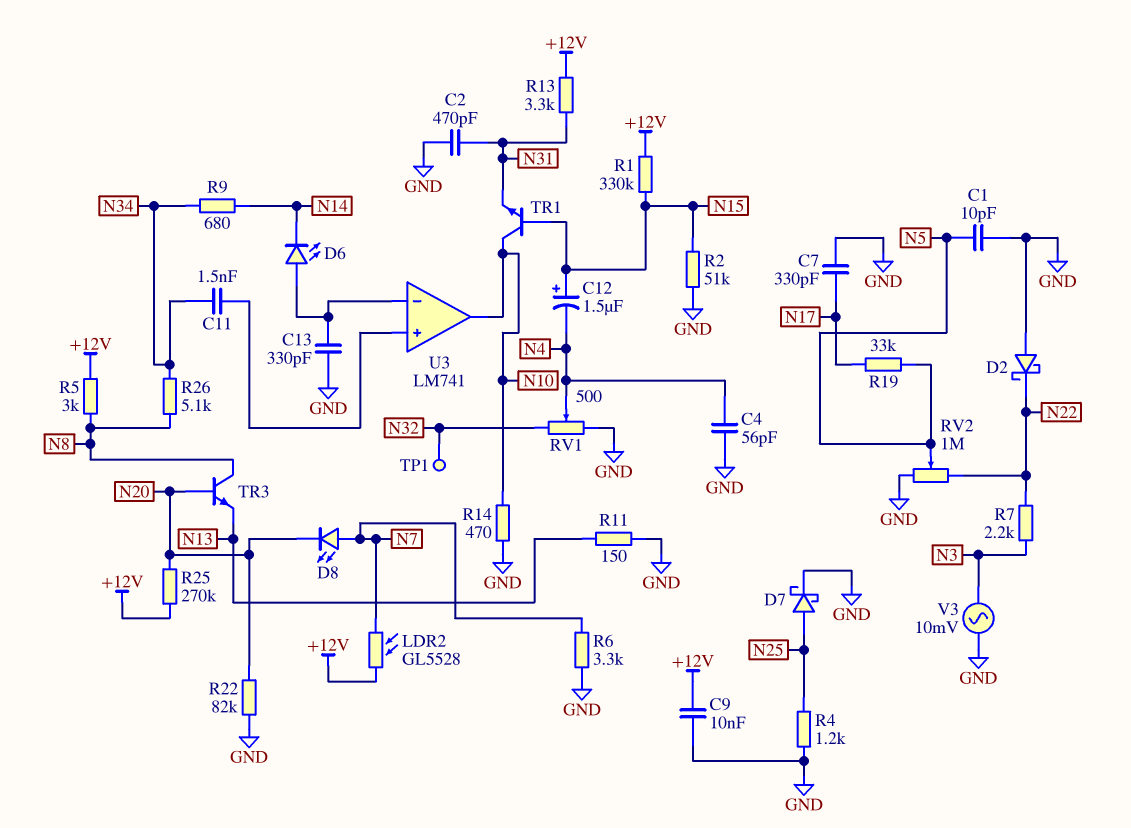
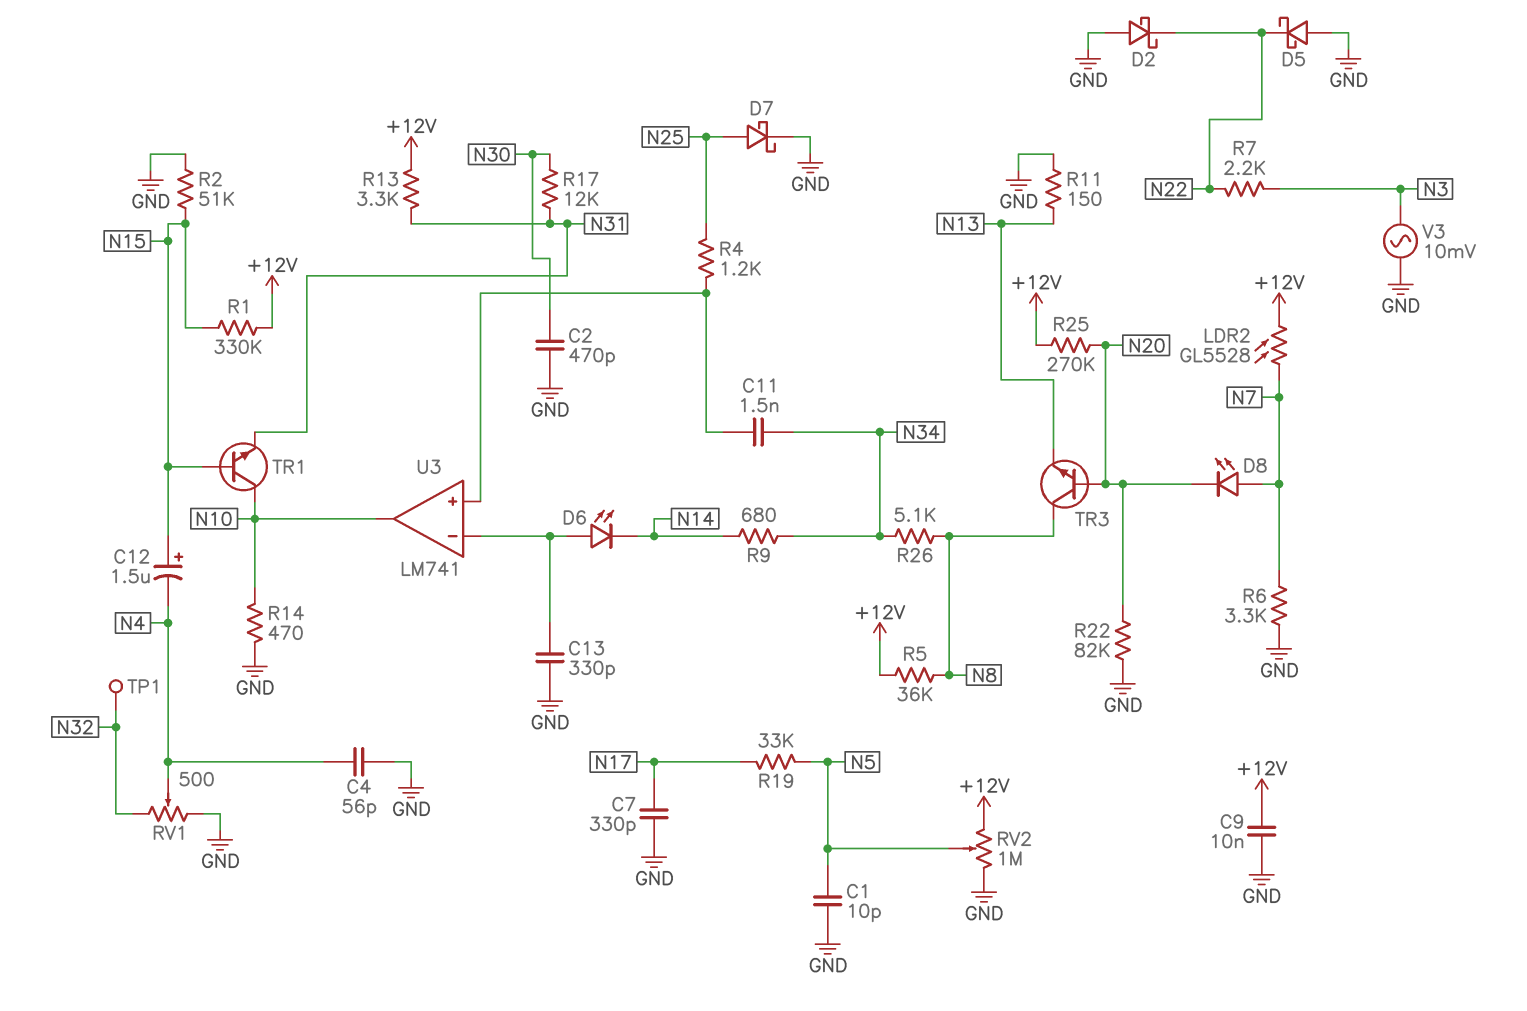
C2: 470pF (GND, N31) -> 470pF (GND, N30)
D5: none -> schottky (A GND, K N22)
R4: 1.2k (GND, N25) -> 1.2k (N25, U3/in+)
R5: 3k (+12V, N8) -> 36k (+12V, N8)
R17: none -> 12k (N30, N31)
RV2: 1M (GND, N22, wiper N5) -> 1M (+12V, GND, wiper N5)

